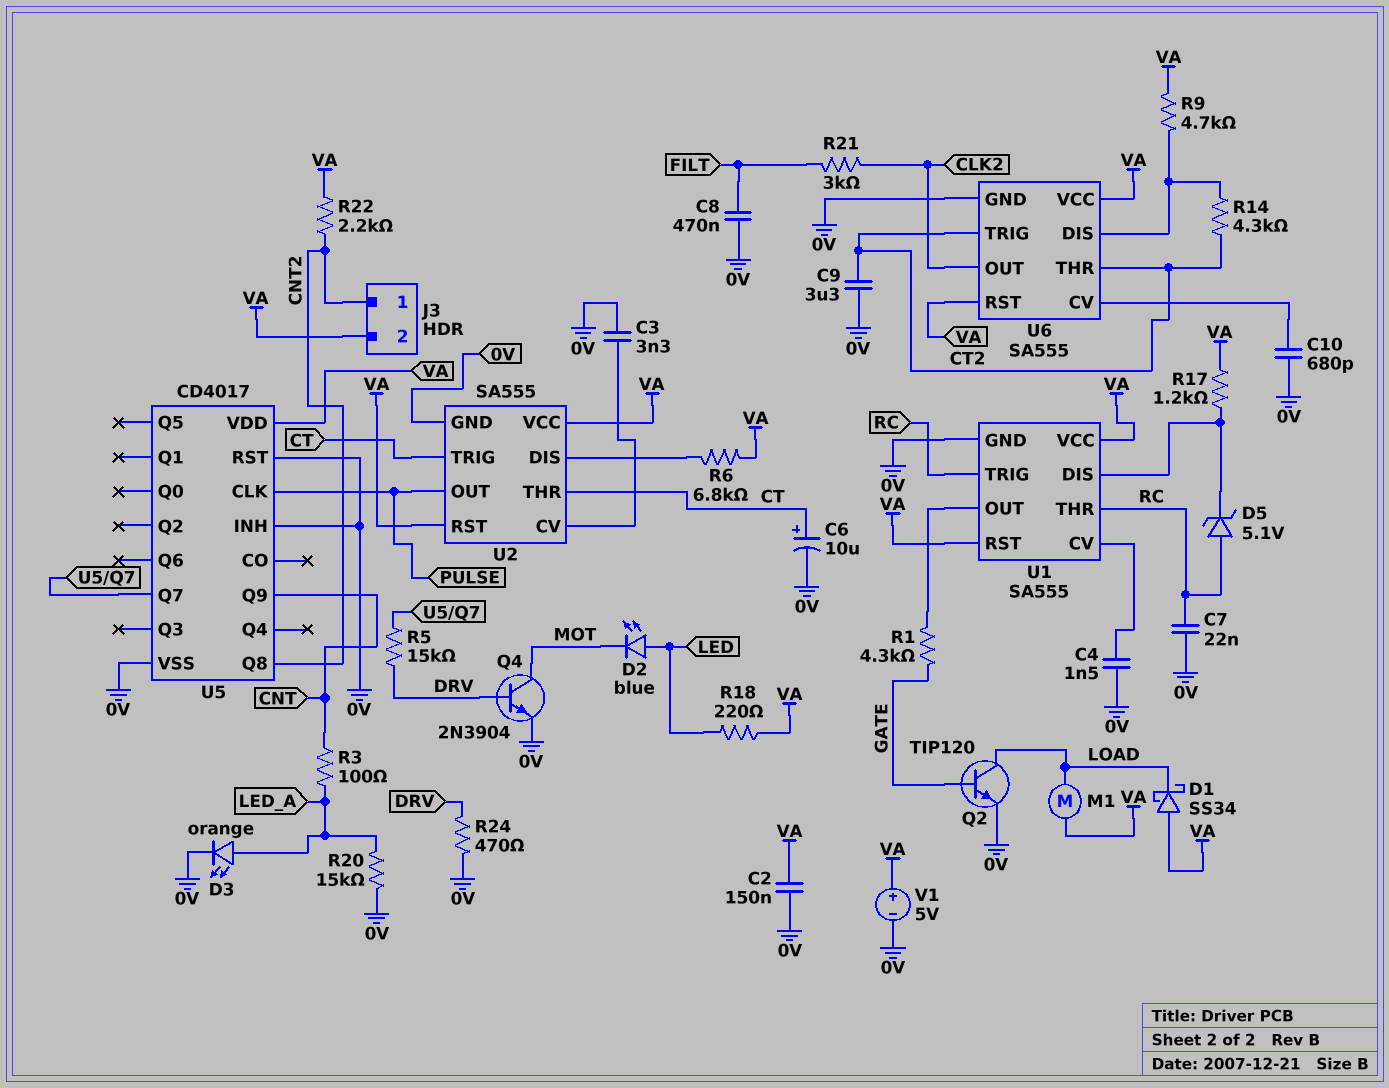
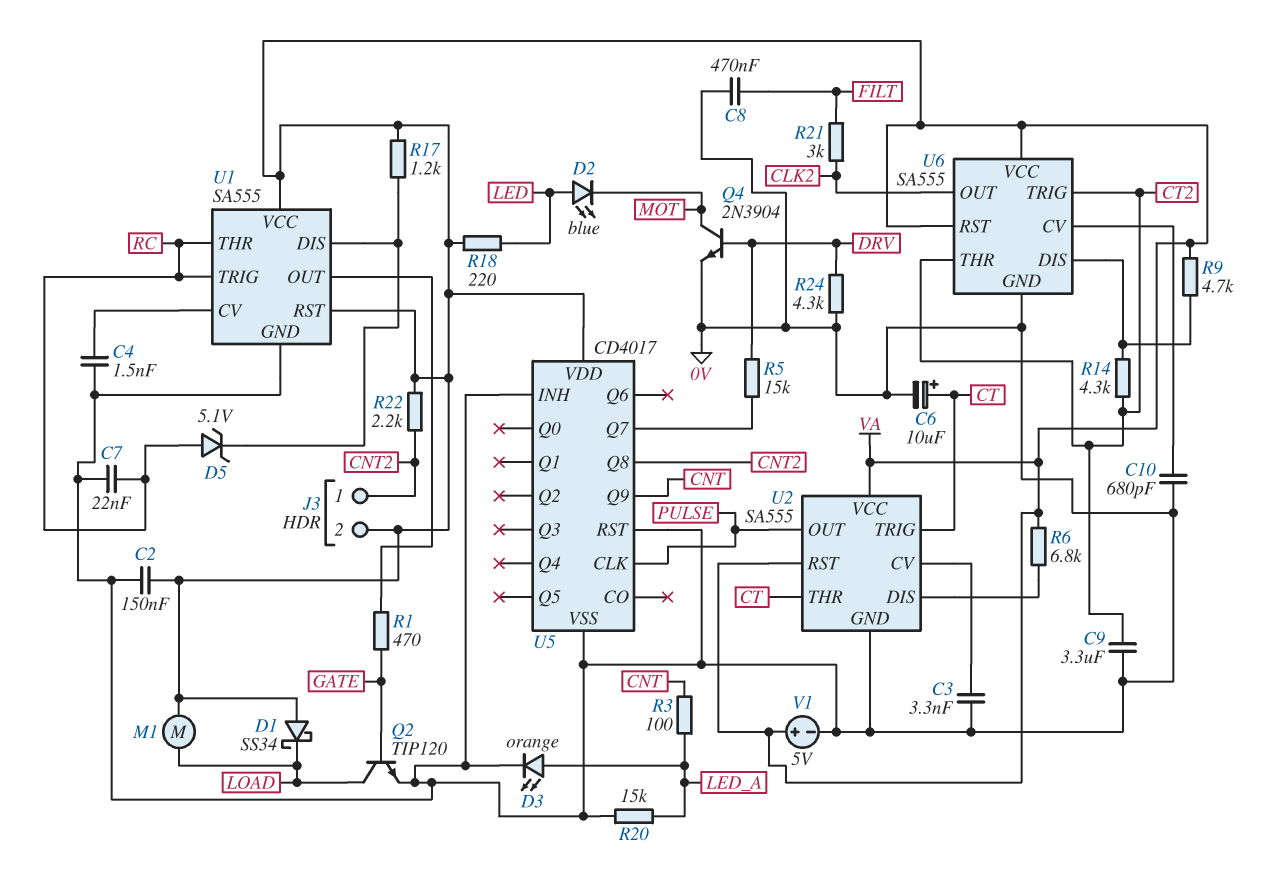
R1: 4.3k (GATE, U1/OUT) -> 470 (GATE, U1/OUT)
R24: 470 (0V, DRV) -> 4.3k (0V, DRV)

